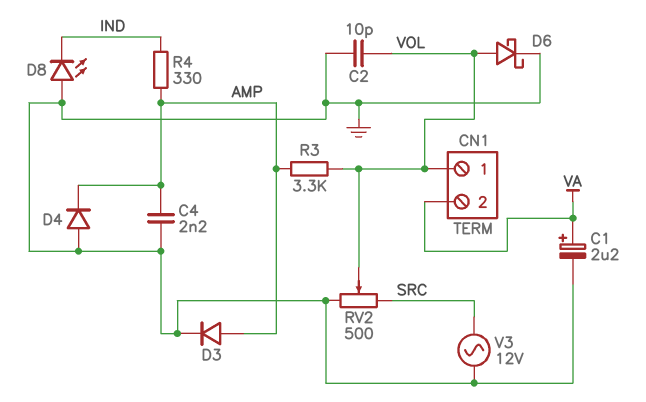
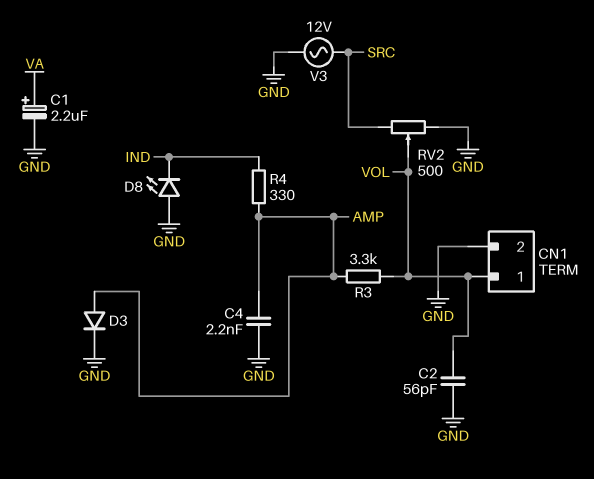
C2: 10pF (GND, VOL) -> 56pF (GND, VOL)
CN1 pin 2: VA -> GND
D4: diode (A GND, K AMP) -> none
D6: schottky (A VOL, K GND) -> none

